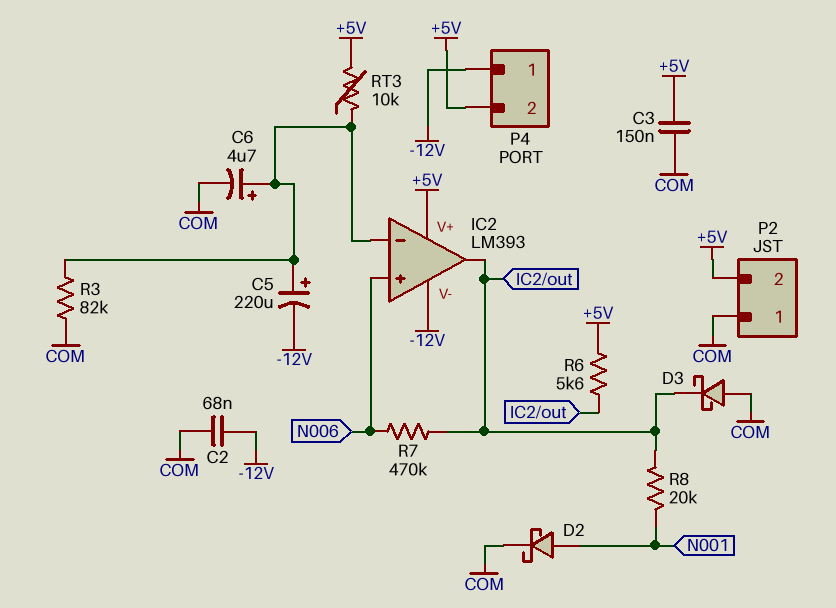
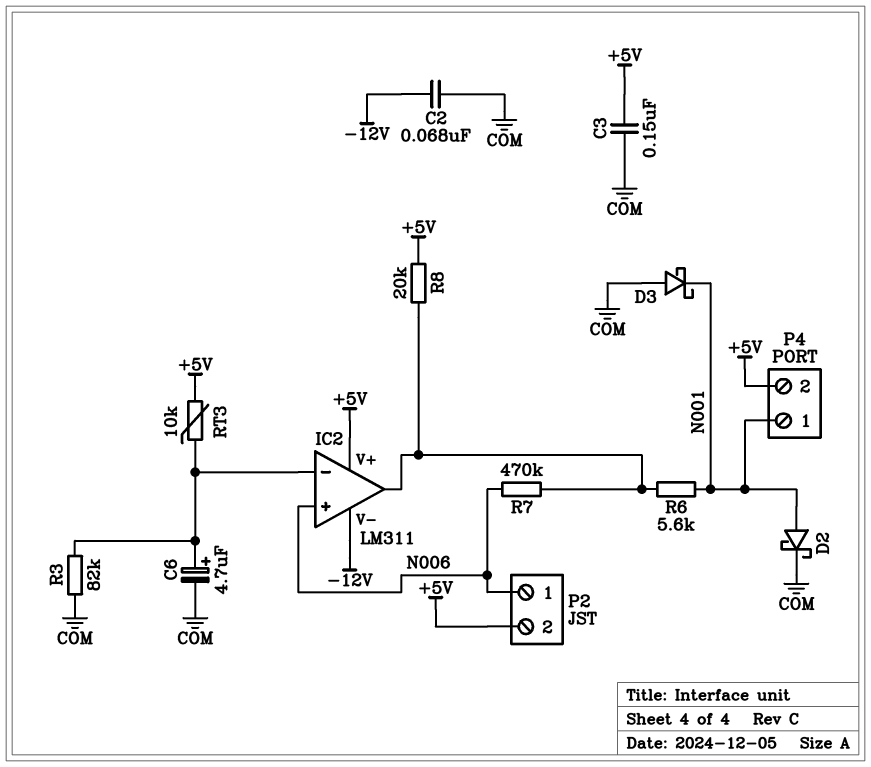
C5: 220uF (plus IC2/in-, minus -12V) -> none
D3: schottky (A COM, K IC2/out) -> schottky (A COM, K N001)
IC2: LM393 -> LM311
P2 pin 1: COM -> N006
P4 pin 1: -12V -> N001
R6: 5.6k (+5V, IC2/out) -> 5.6k (IC2/out, N001)
R8: 20k (IC2/out, N001) -> 20k (+5V, IC2/out)

